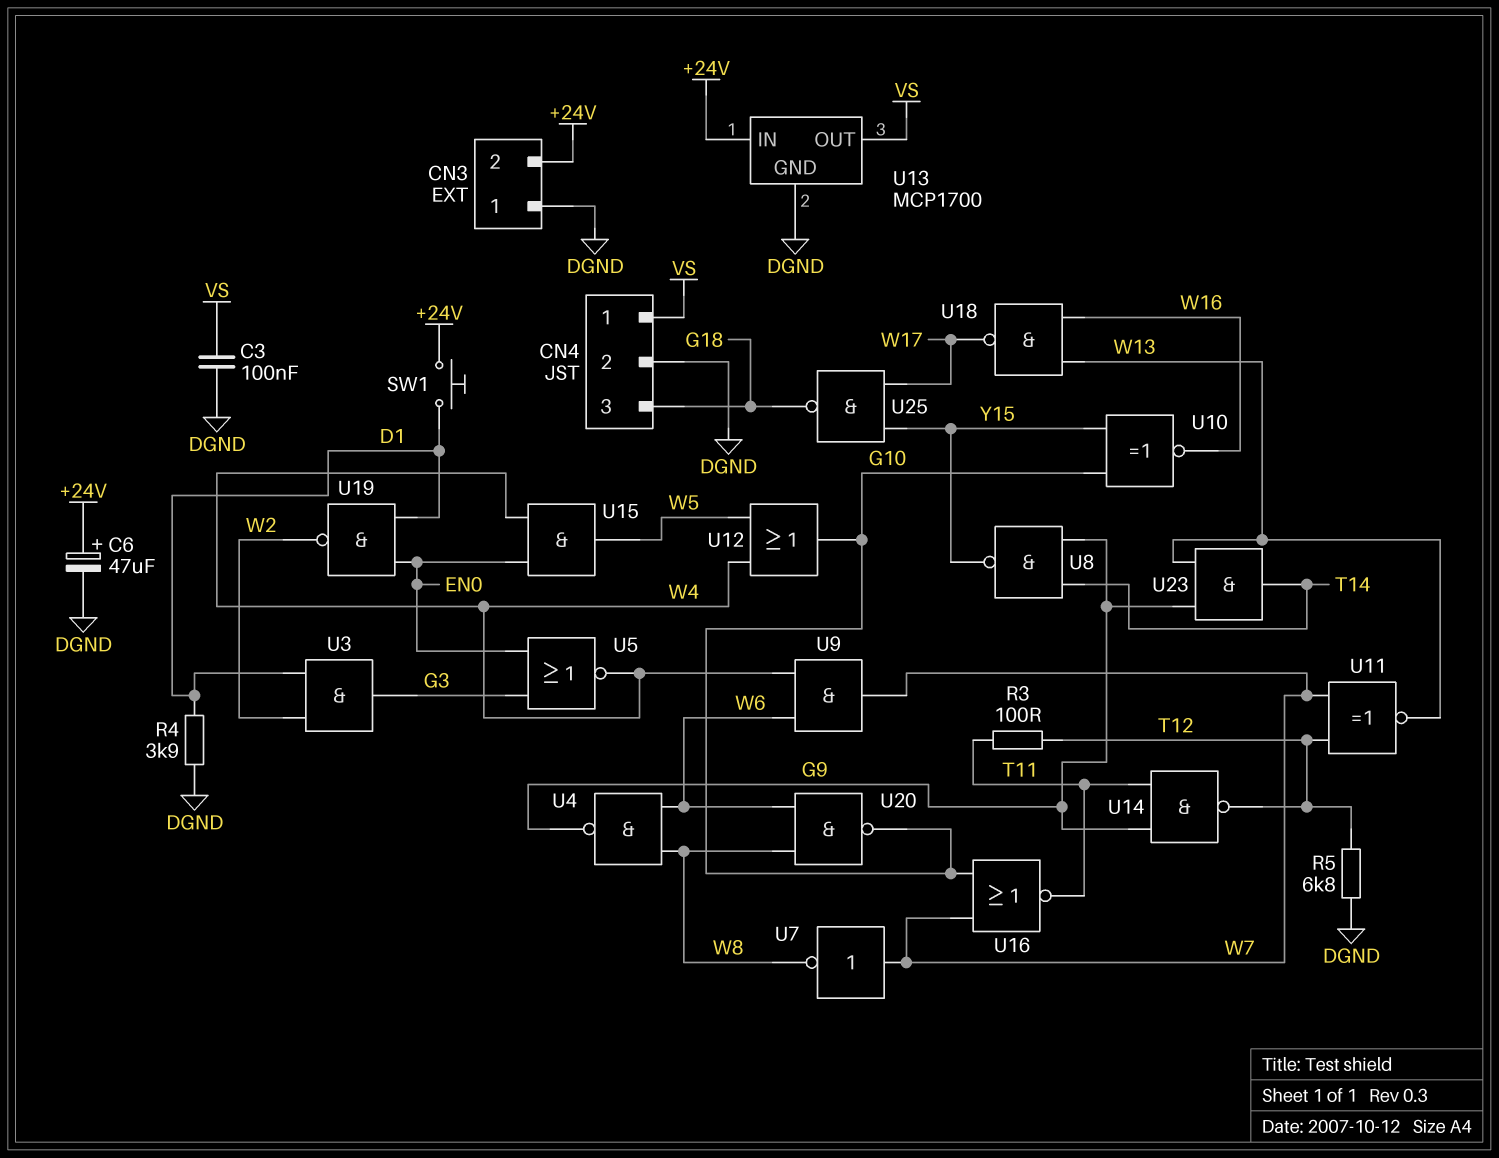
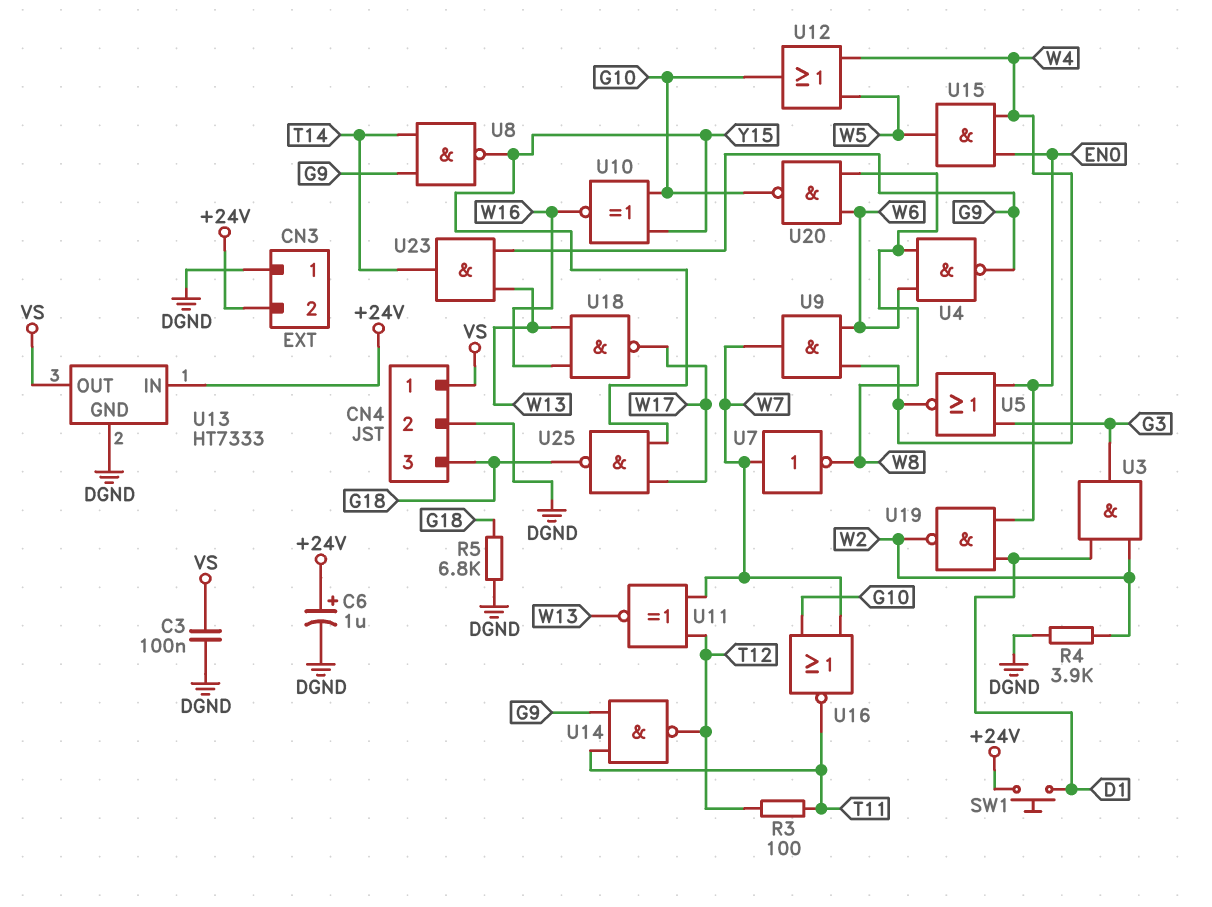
C6: 47uF (plus +24V, minus DGND) -> 1uF (plus +24V, minus DGND)
R4: 3.9k (D1, DGND) -> 3.9k (DGND, W2)
R5: 6.8k (DGND, T12) -> 6.8k (DGND, G18)
U13: MCP1700 -> HT7333

